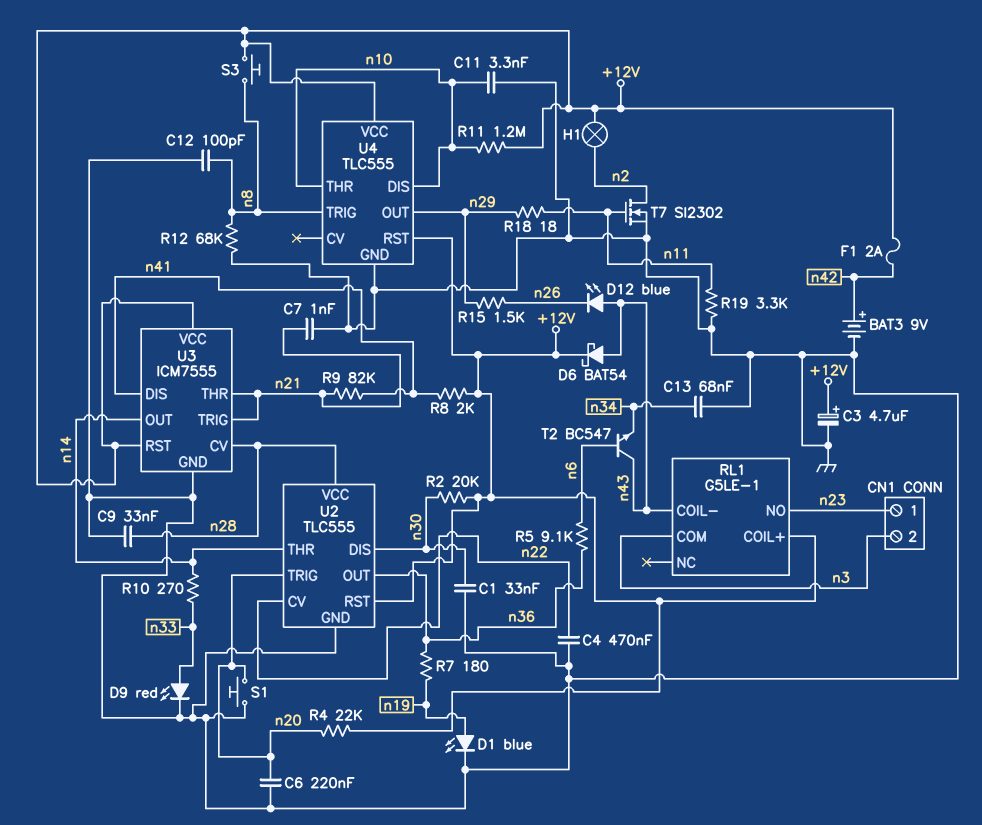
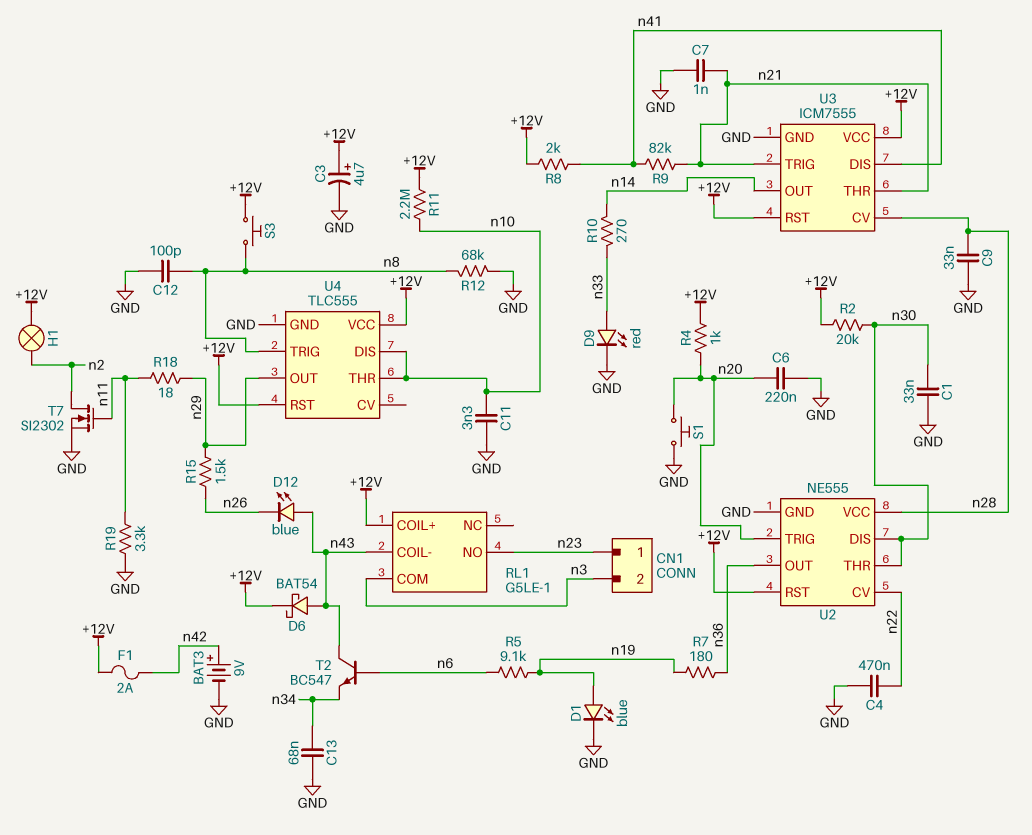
R4: 22k (+12V, n20) -> 1k (+12V, n20)
R5: 9.1k (n6, n36) -> 9.1k (n6, n19)
R11: 1.2M (+12V, n10) -> 2.2M (+12V, n10)
U2: TLC555 -> NE555
U2 pin THR: n14 -> n30

